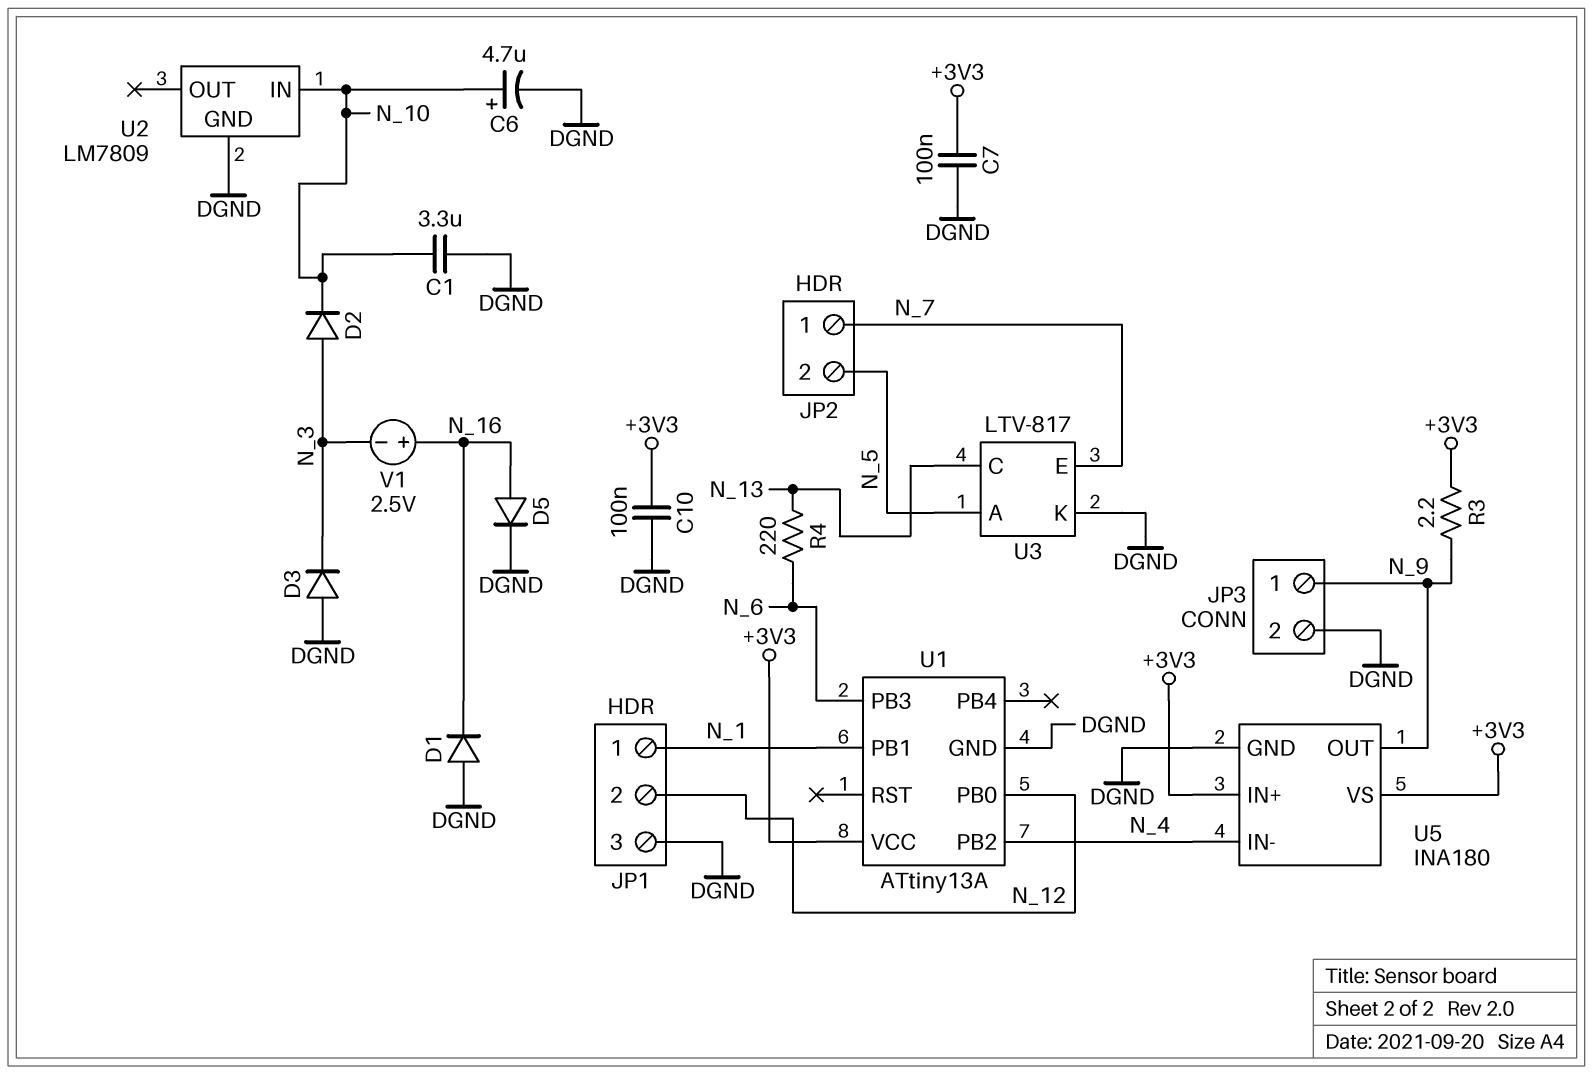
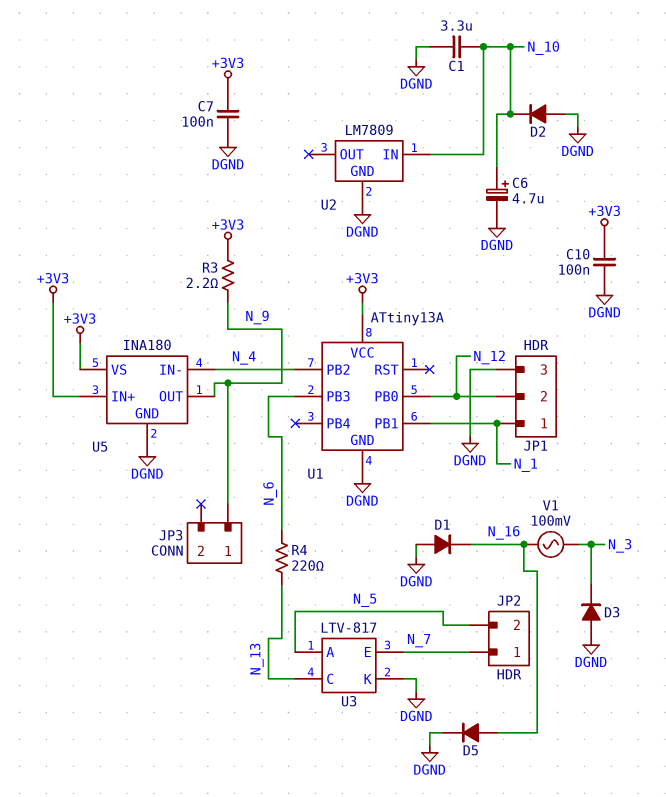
D2: diode (A N_3, K N_10) -> diode (A DGND, K N_10)
JP3 pin 2: DGND -> none
V1: 2.5V (plus N_16, minus N_3) -> AC 100mV (N_3, N_16)

